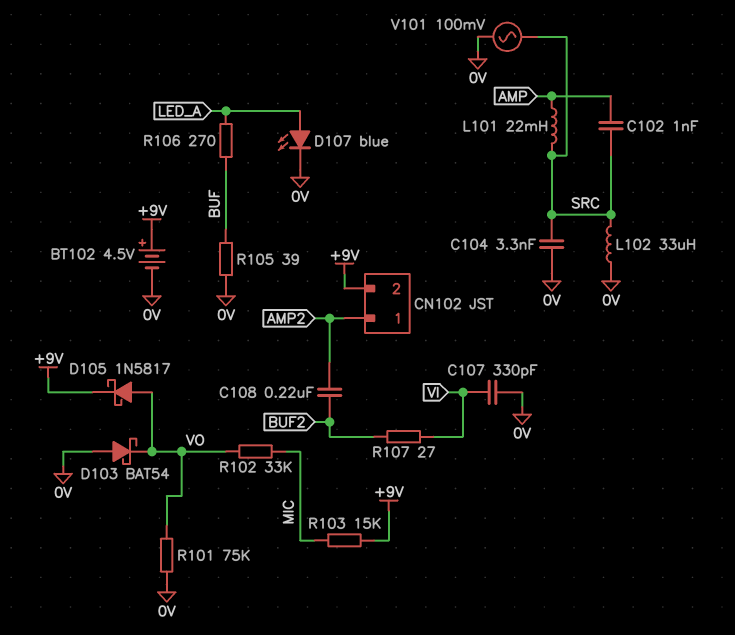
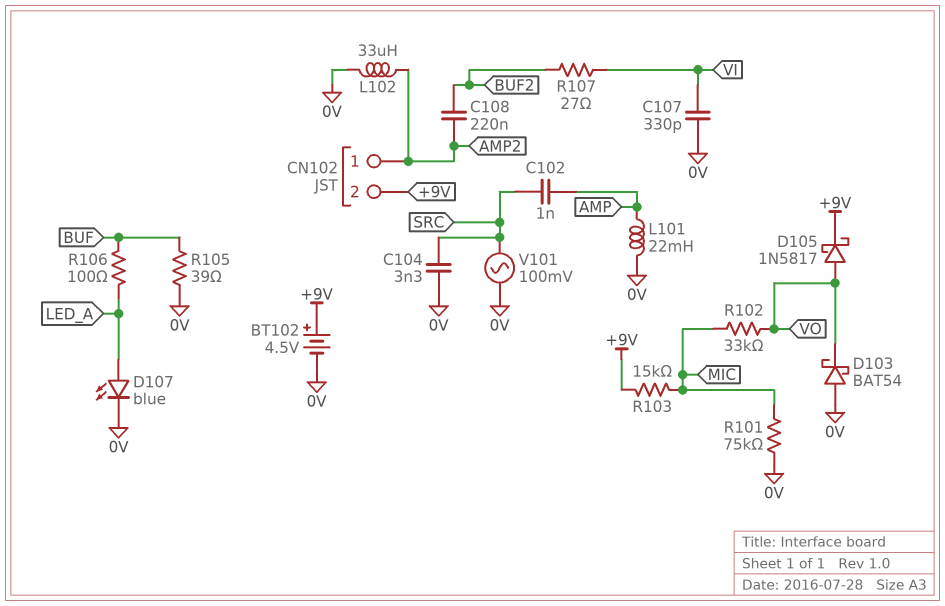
L101: 22mH (AMP, SRC) -> 22mH (0V, AMP)
L102: 33uH (0V, SRC) -> 33uH (0V, AMP2)
R101: 75k (0V, VO) -> 75k (0V, MIC)
R106: 270 (BUF, LED_A) -> 100 (BUF, LED_A)

